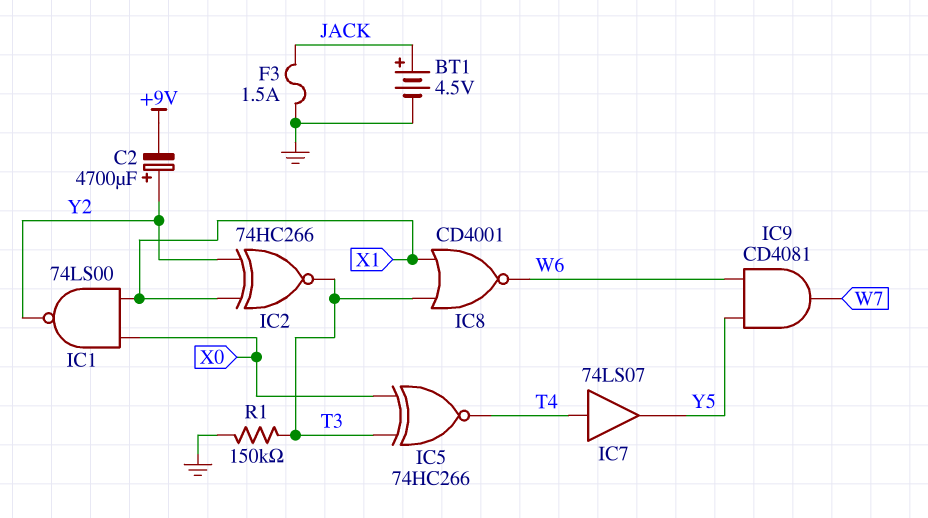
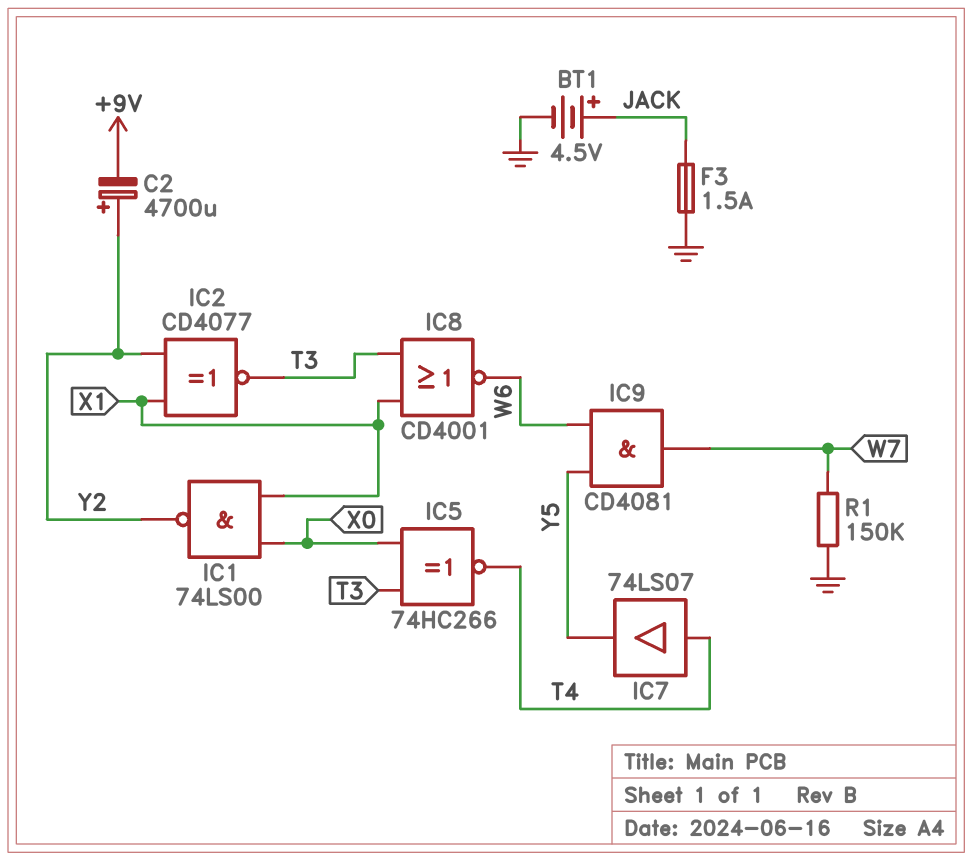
IC2: XNOR 74HC266 (in X1, in Y2, out T3) -> XNOR CD4077 (in X1, in Y2, out T3)
R1: 150k (GND, T3) -> 150k (GND, W7)

